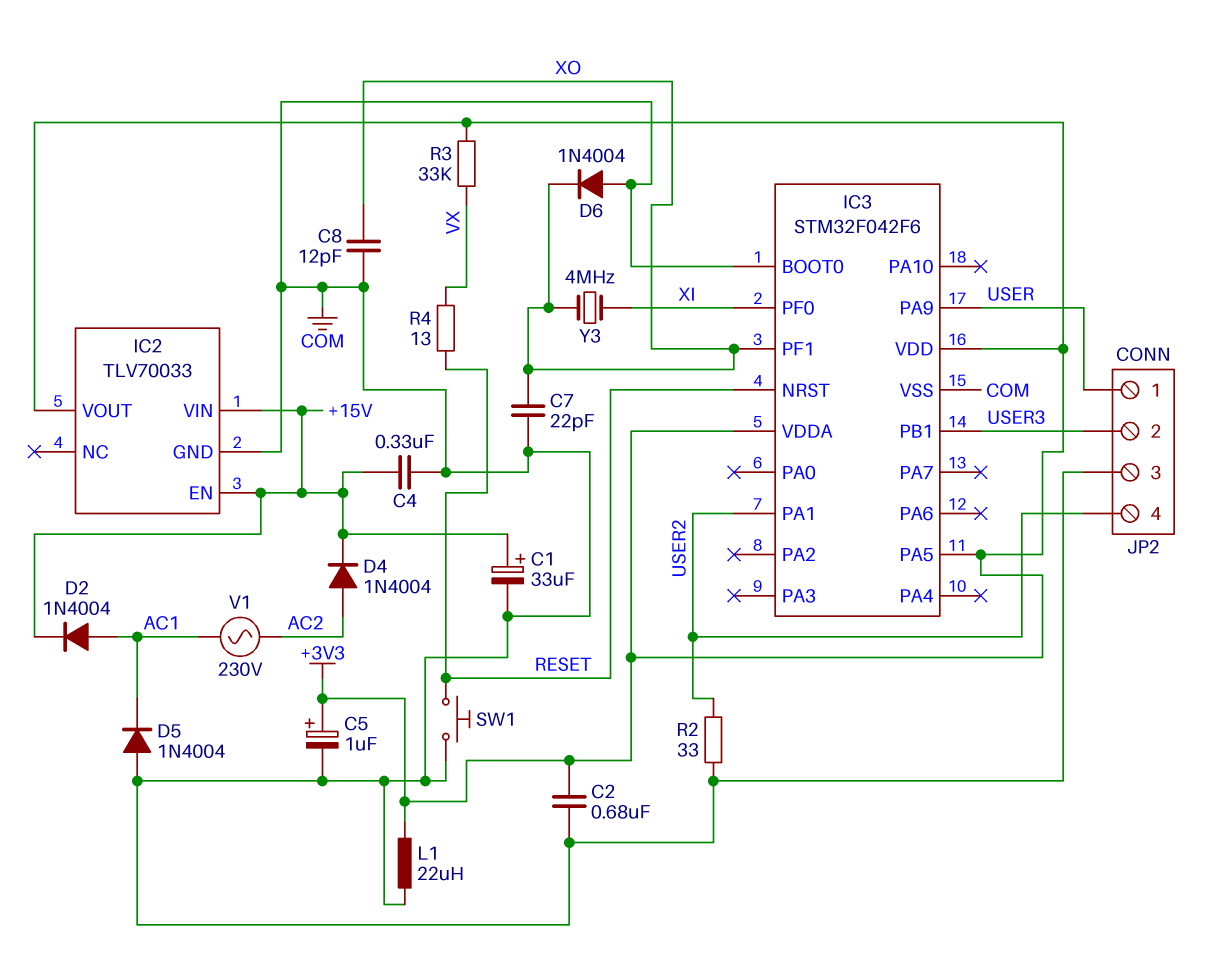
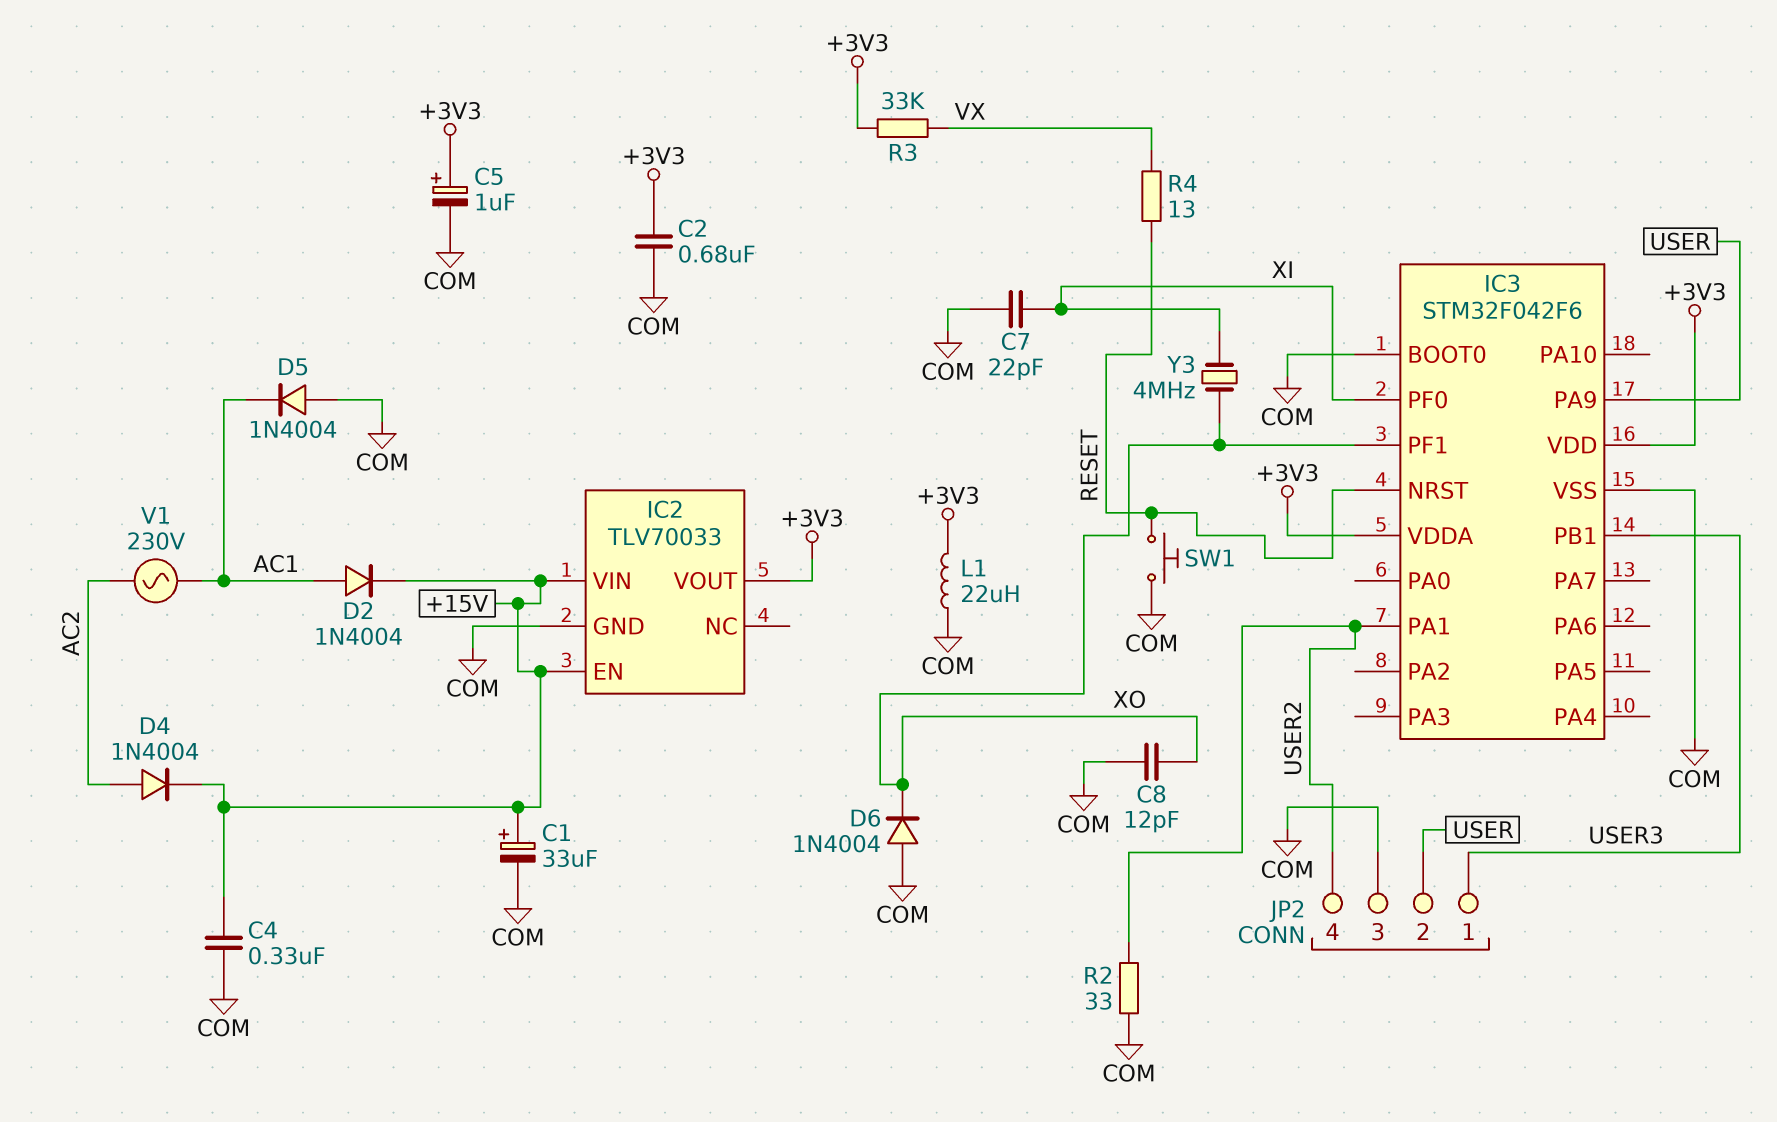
C7: 22pF (COM, XO) -> 22pF (COM, XI)
IC3 pin PA5: +3V3 -> none
JP2 pin 1: USER -> USER3
JP2 pin 2: USER3 -> USER

